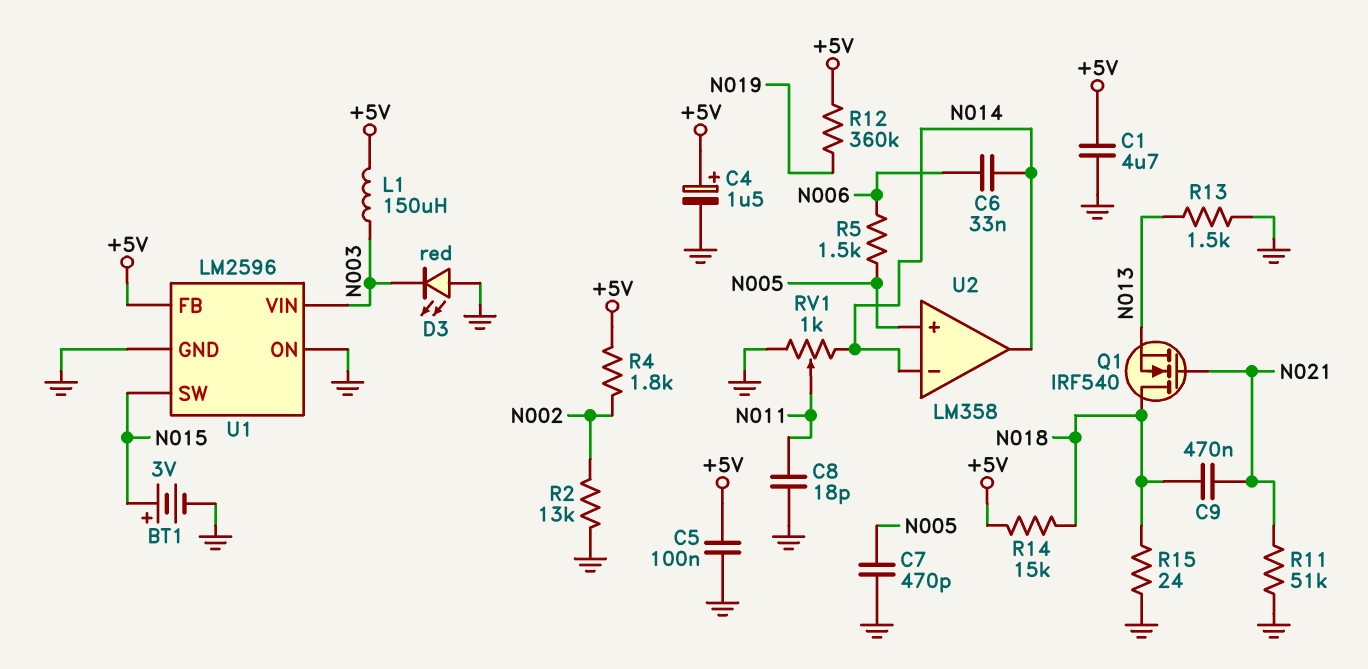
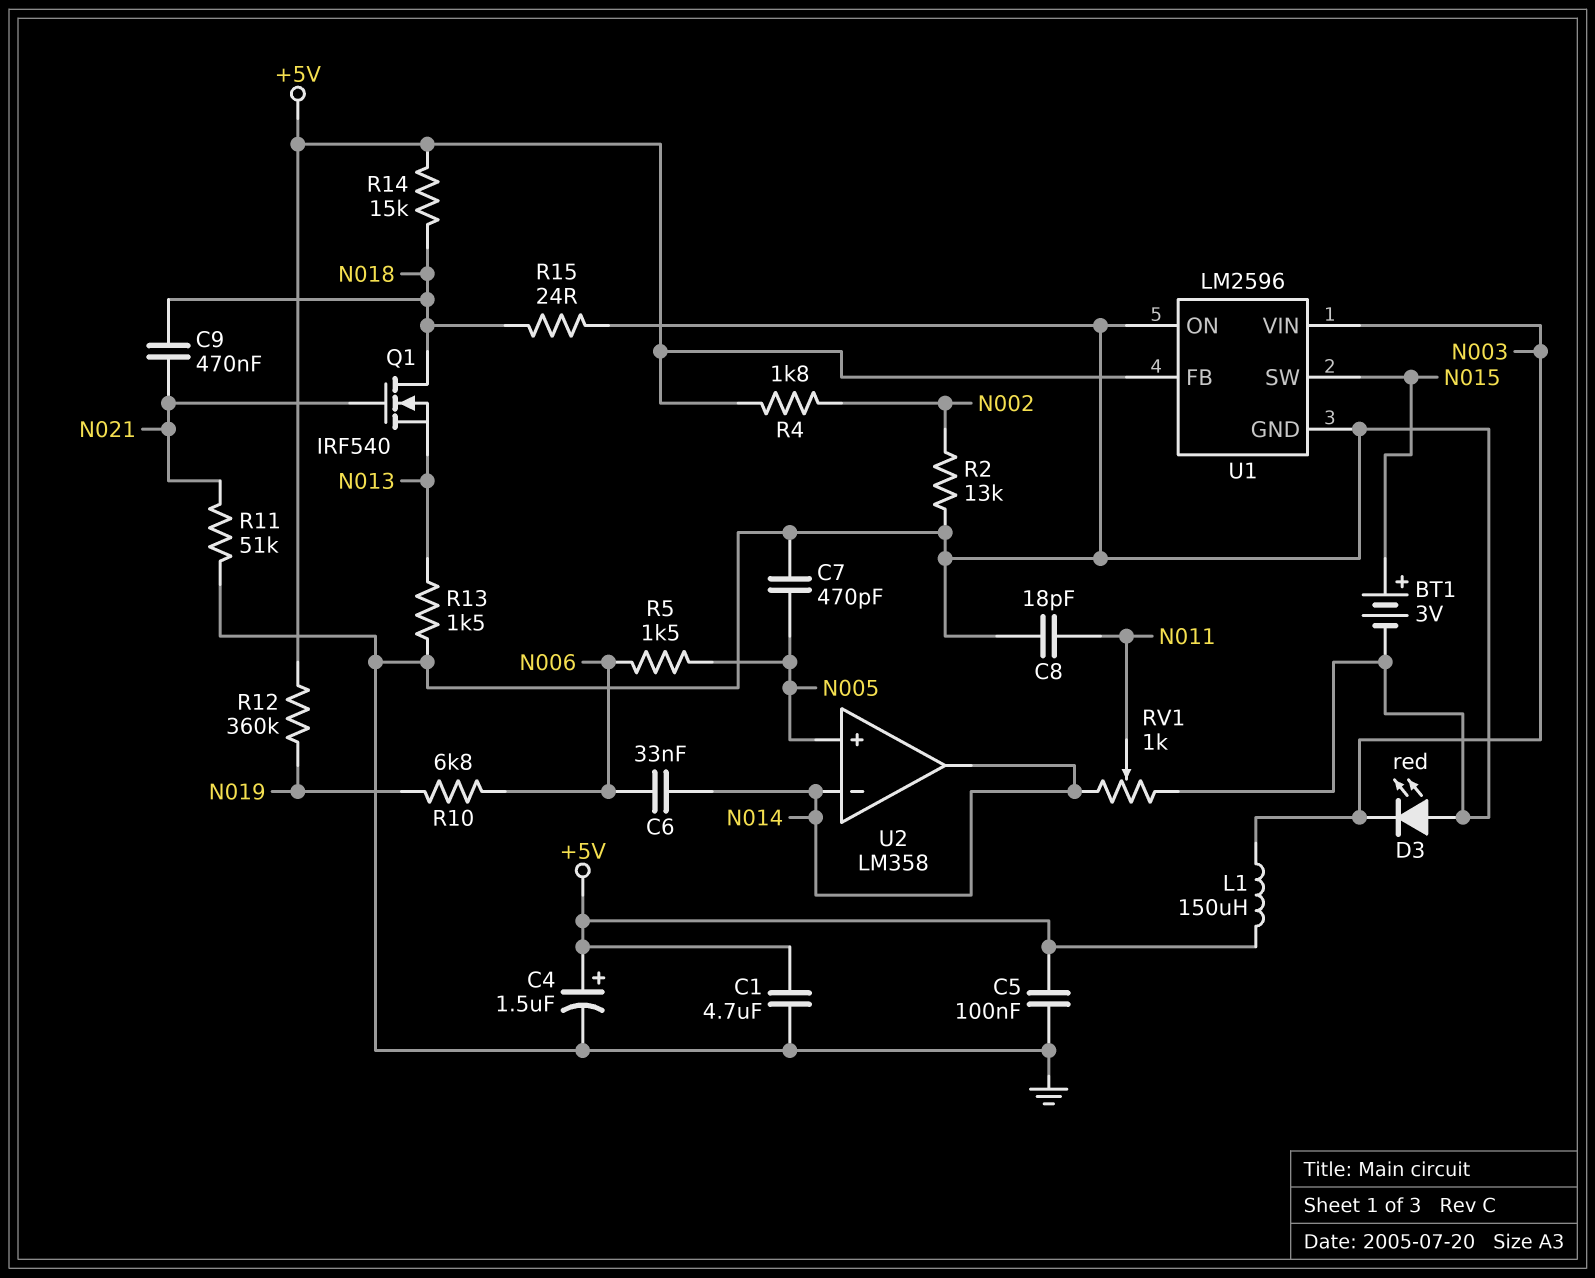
R10: none -> 6.8k (N006, N019)

